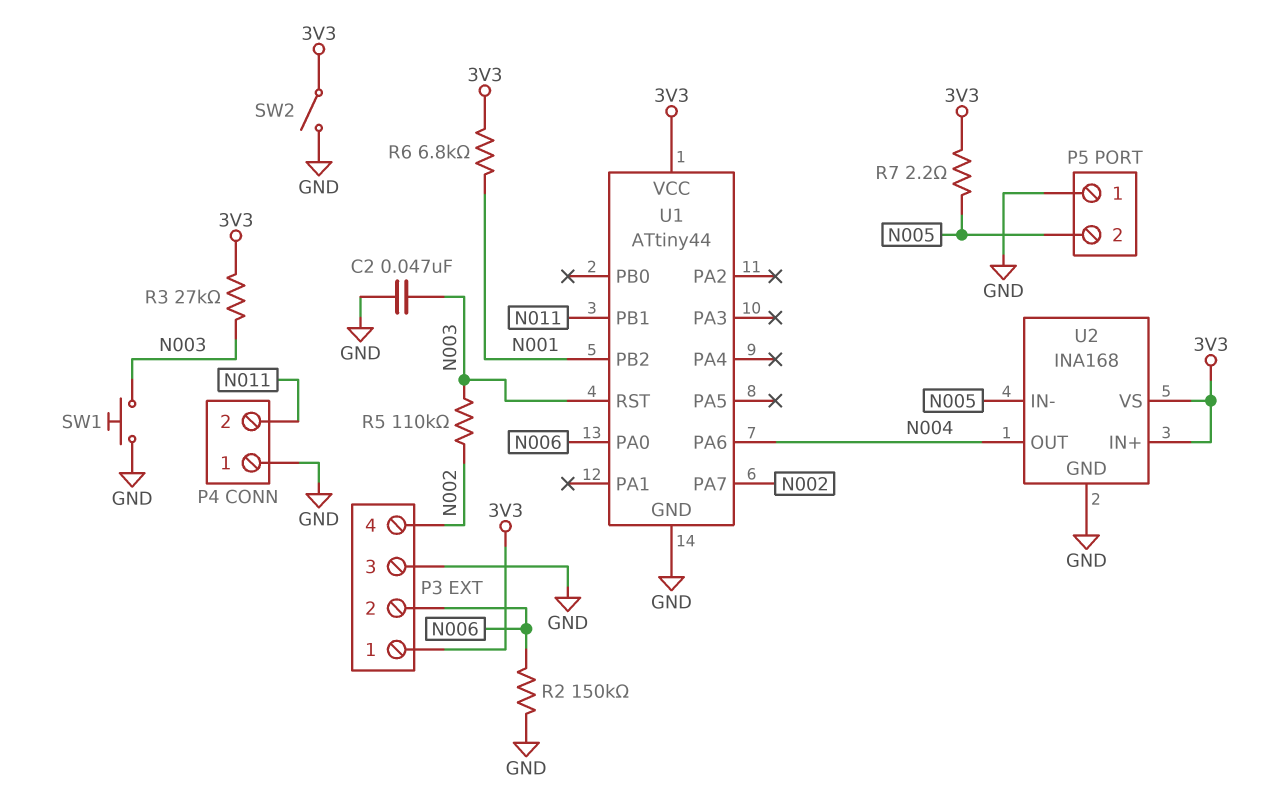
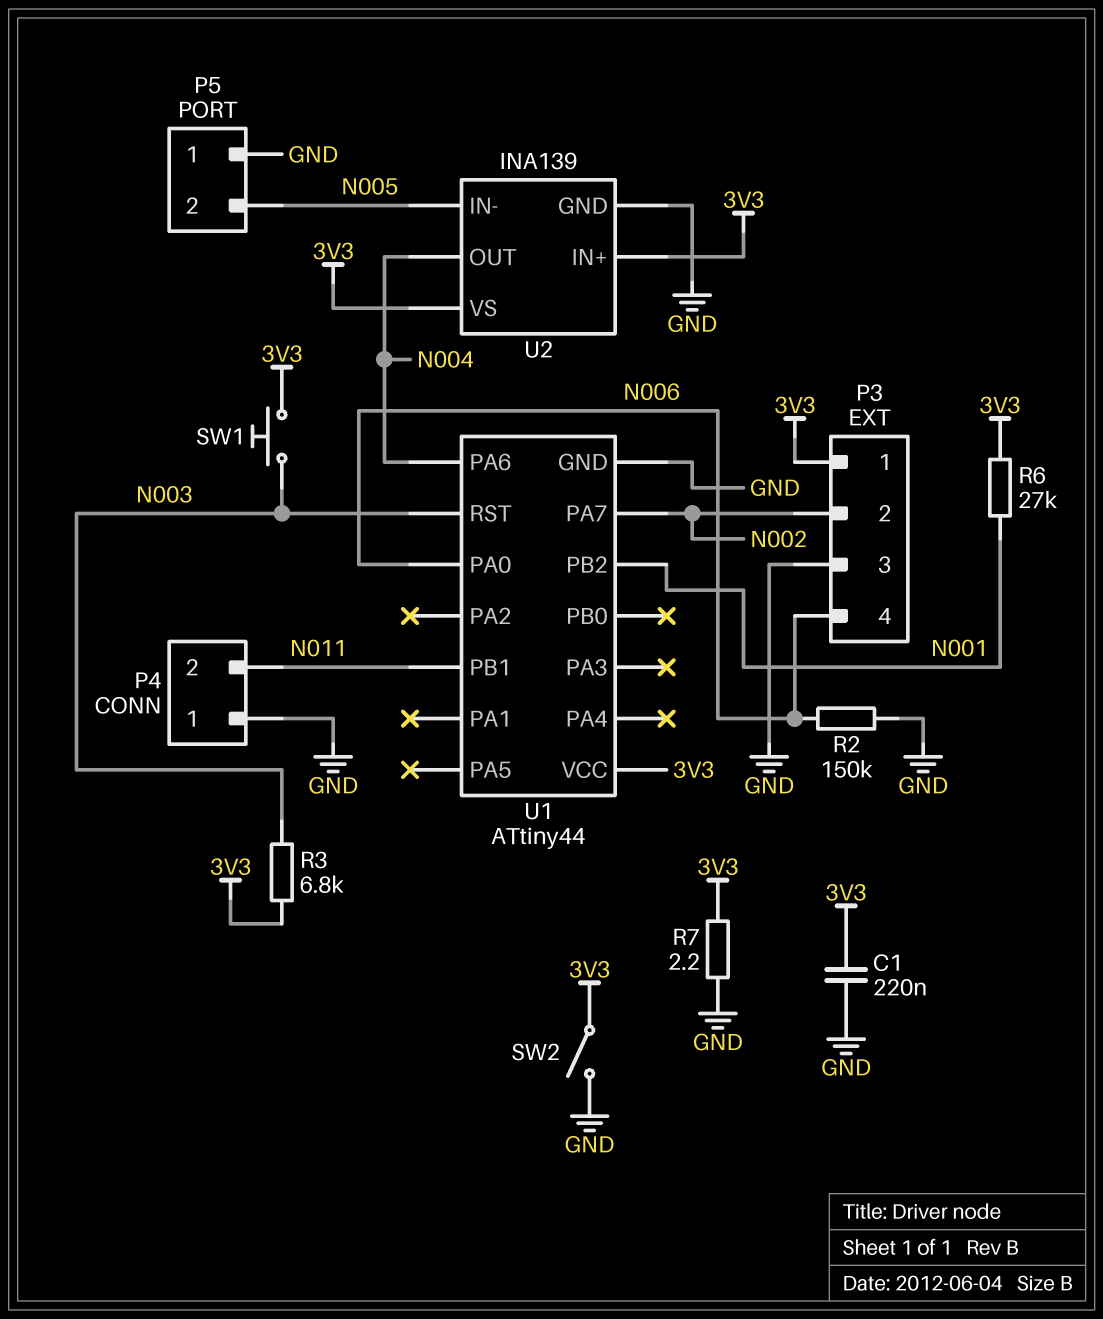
C1: none -> 220nF (3V3, GND)
C2: 47nF (GND, N003) -> none
P3 pin 2: N006 -> N002
P3 pin 4: N002 -> N006
R3: 27k (3V3, N003) -> 6.8k (3V3, N003)
R5: 110k (N002, N003) -> none
R6: 6.8k (3V3, N001) -> 27k (3V3, N001)
R7: 2.2 (3V3, N005) -> 2.2 (3V3, GND)
SW1: button (GND, N003) -> button (3V3, N003)
U2: INA168 -> INA139

